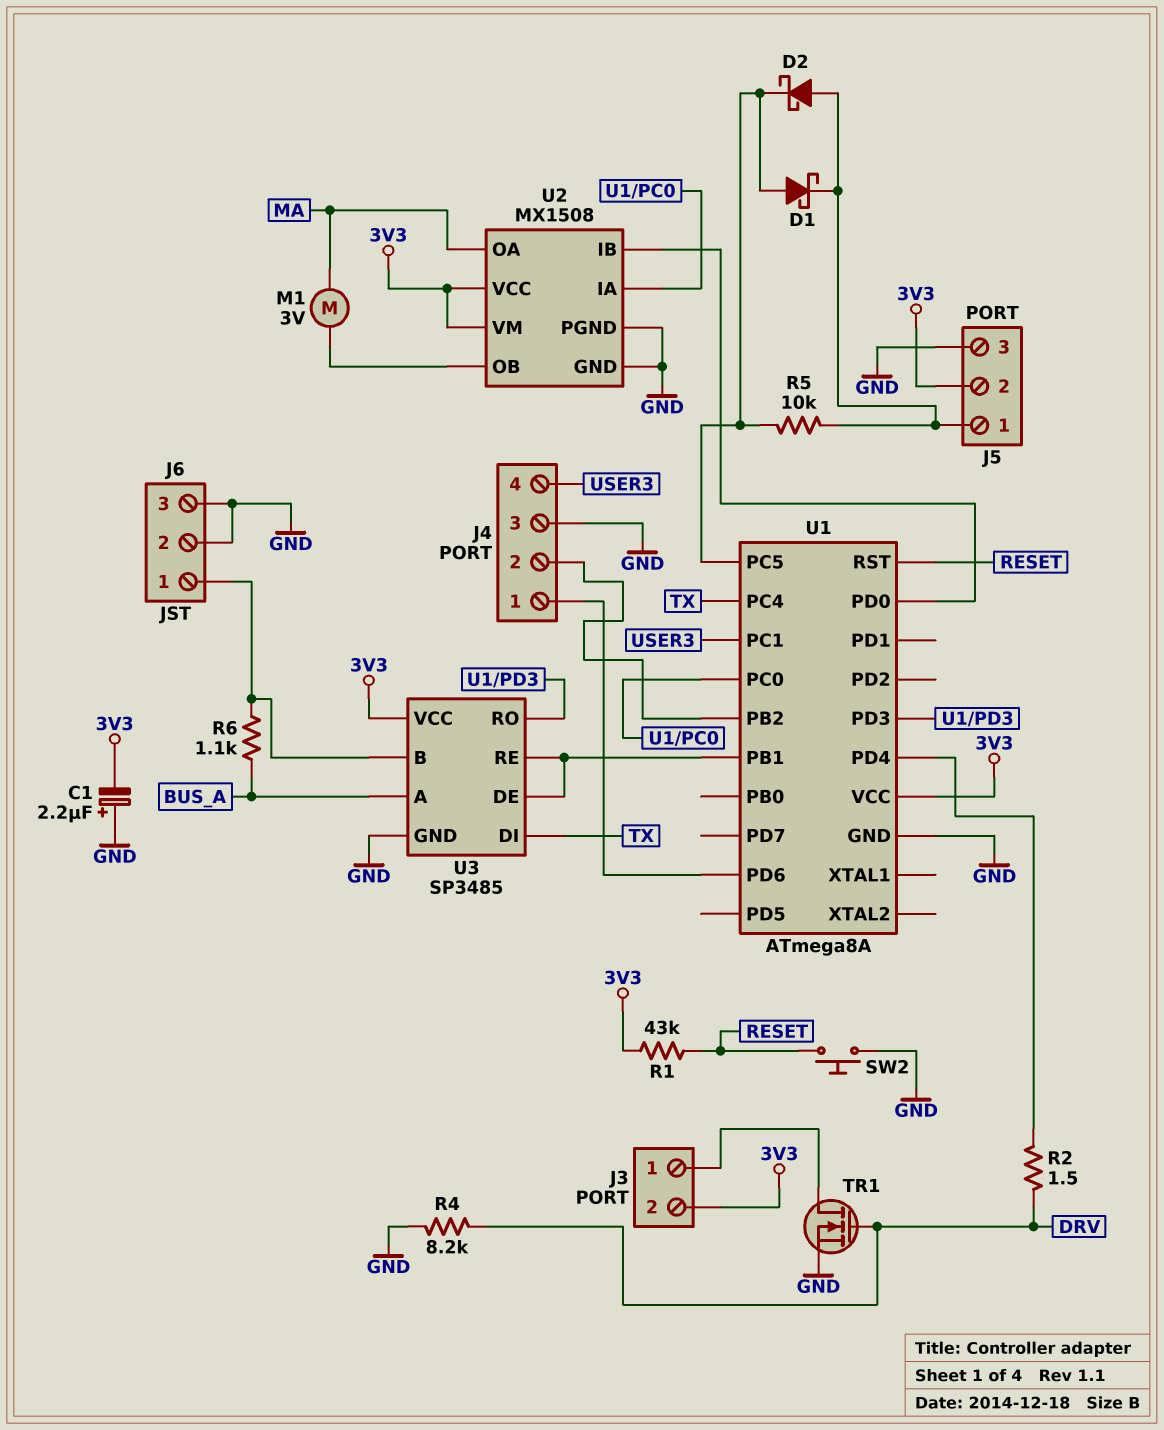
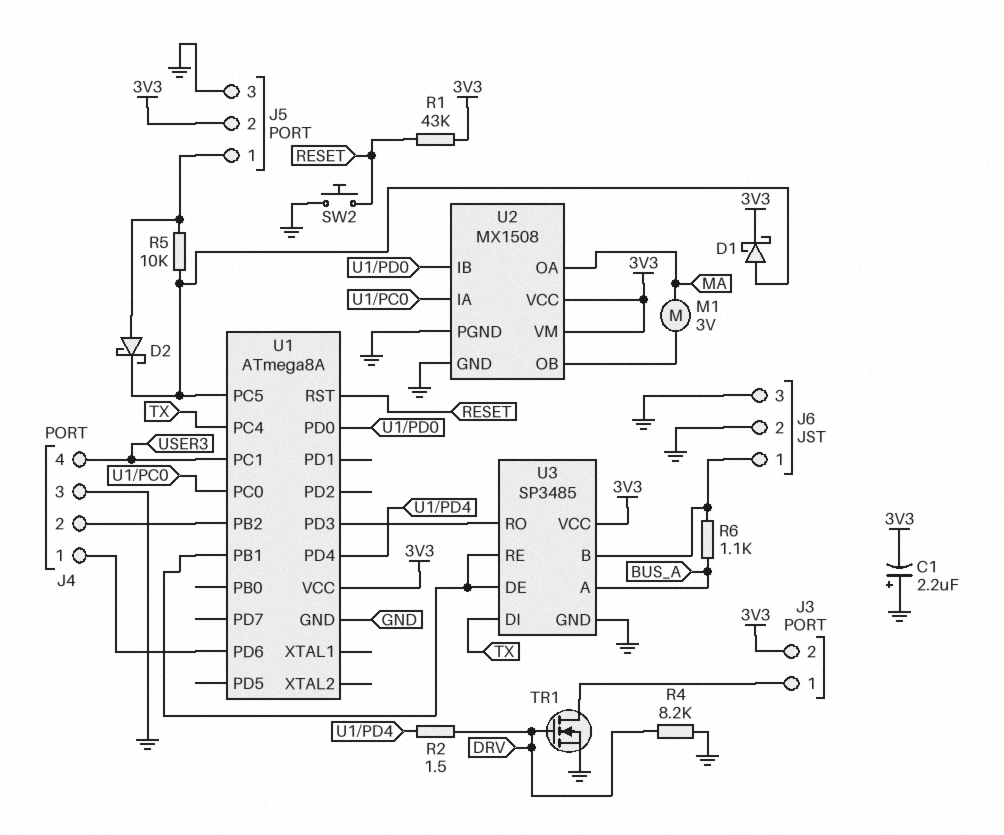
D1: schottky (A U1/PC5, K J5/1) -> schottky (A U1/PC5, K 3V3)

